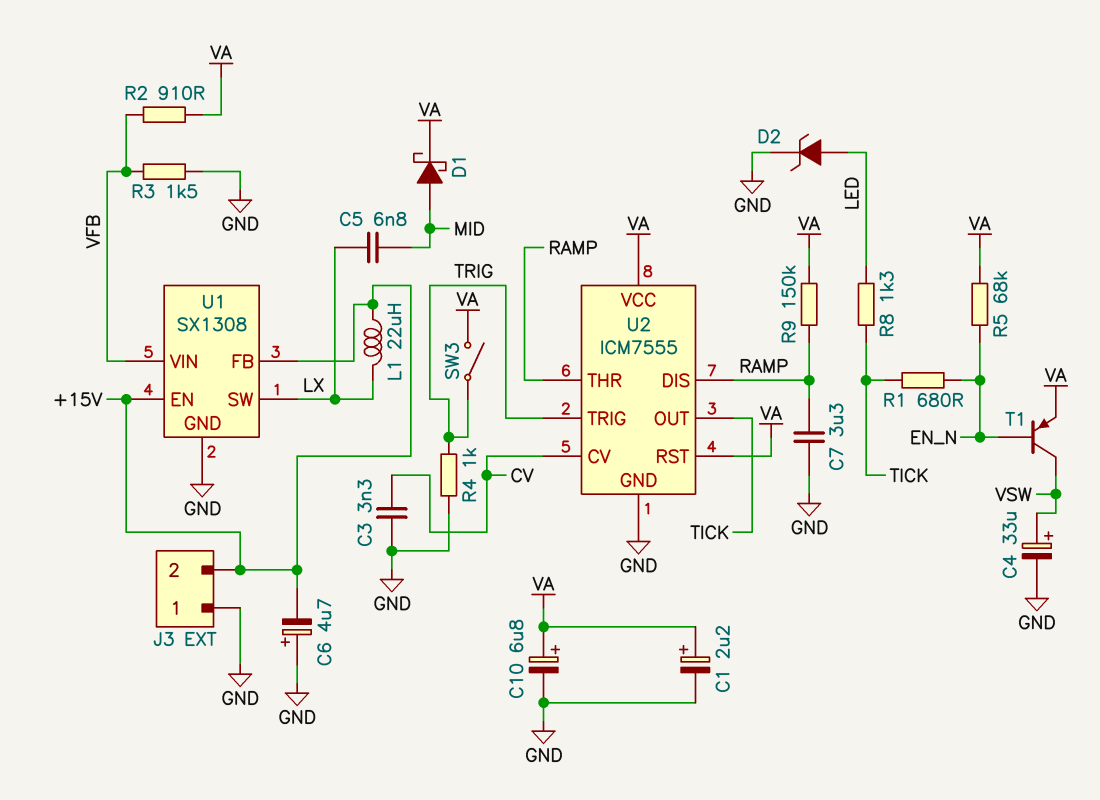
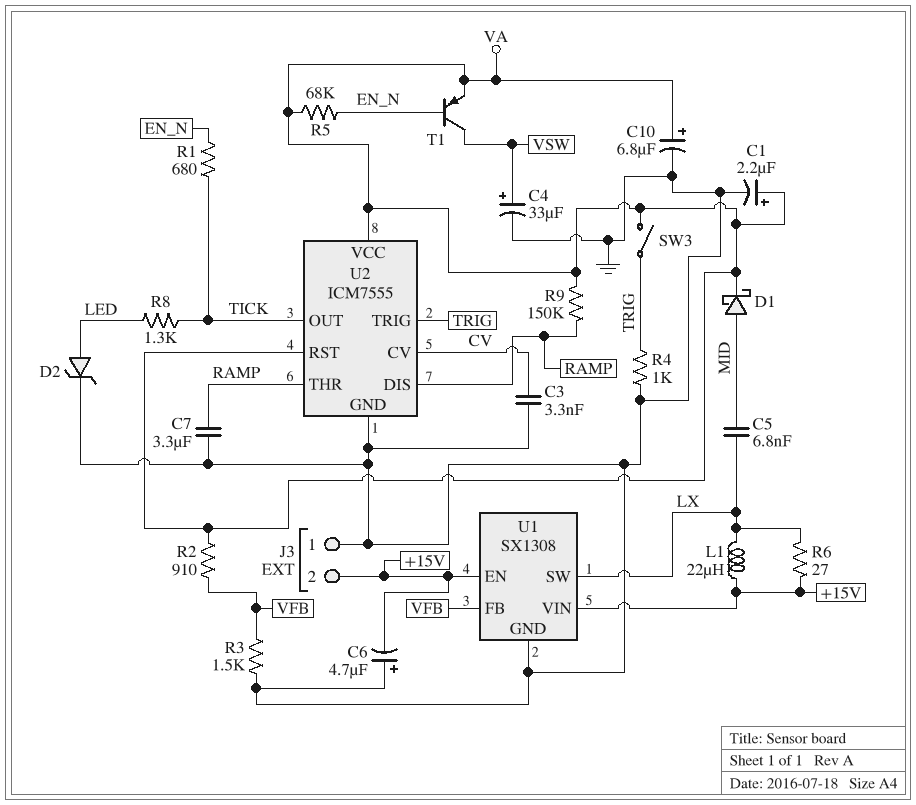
R6: none -> 27 (+15V, LX)
U1 pin FB: +15V -> VFB
U1 pin VIN: VFB -> +15V

